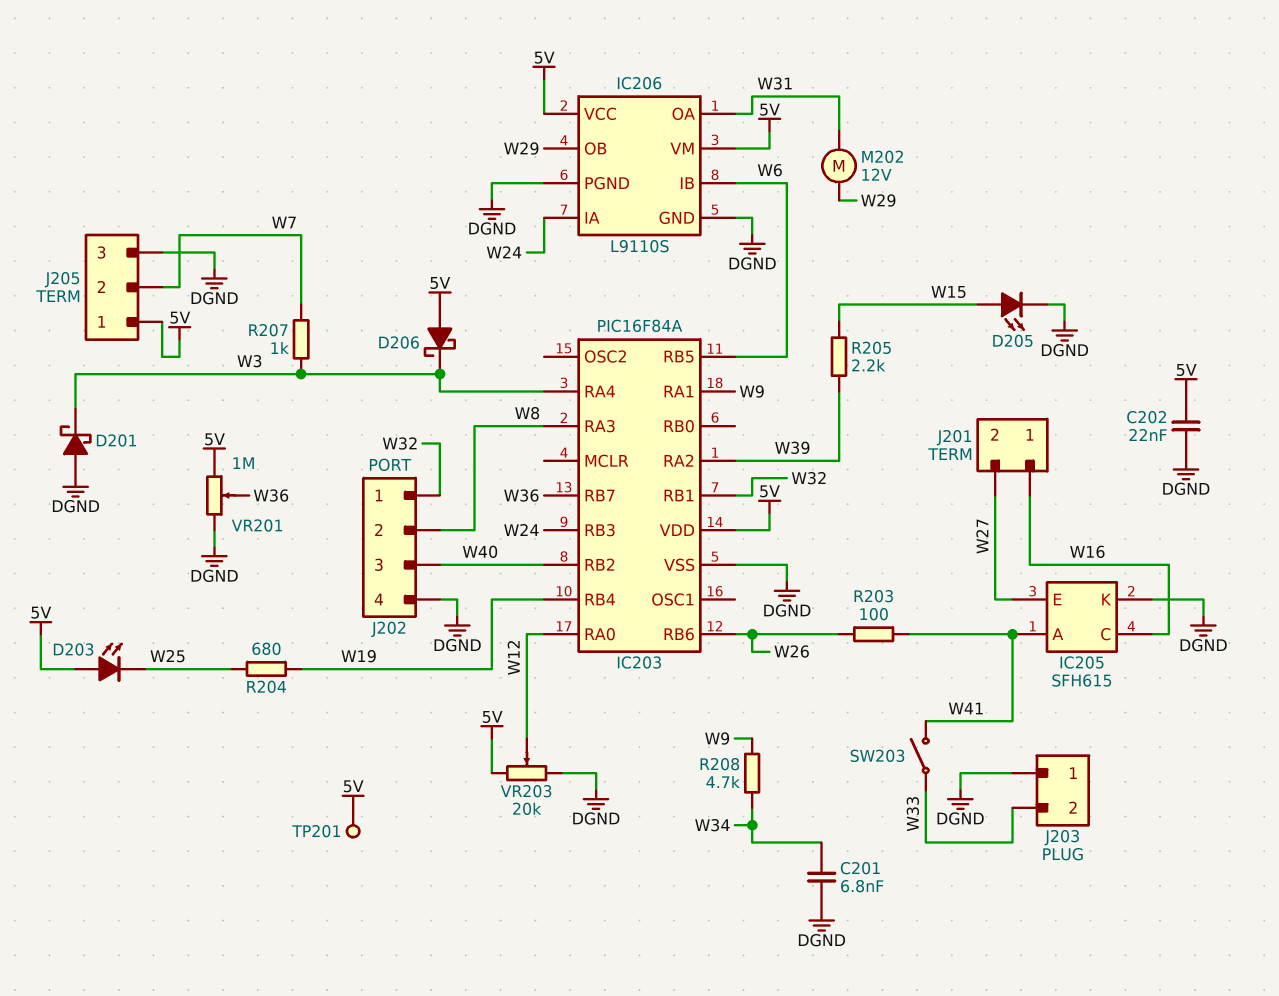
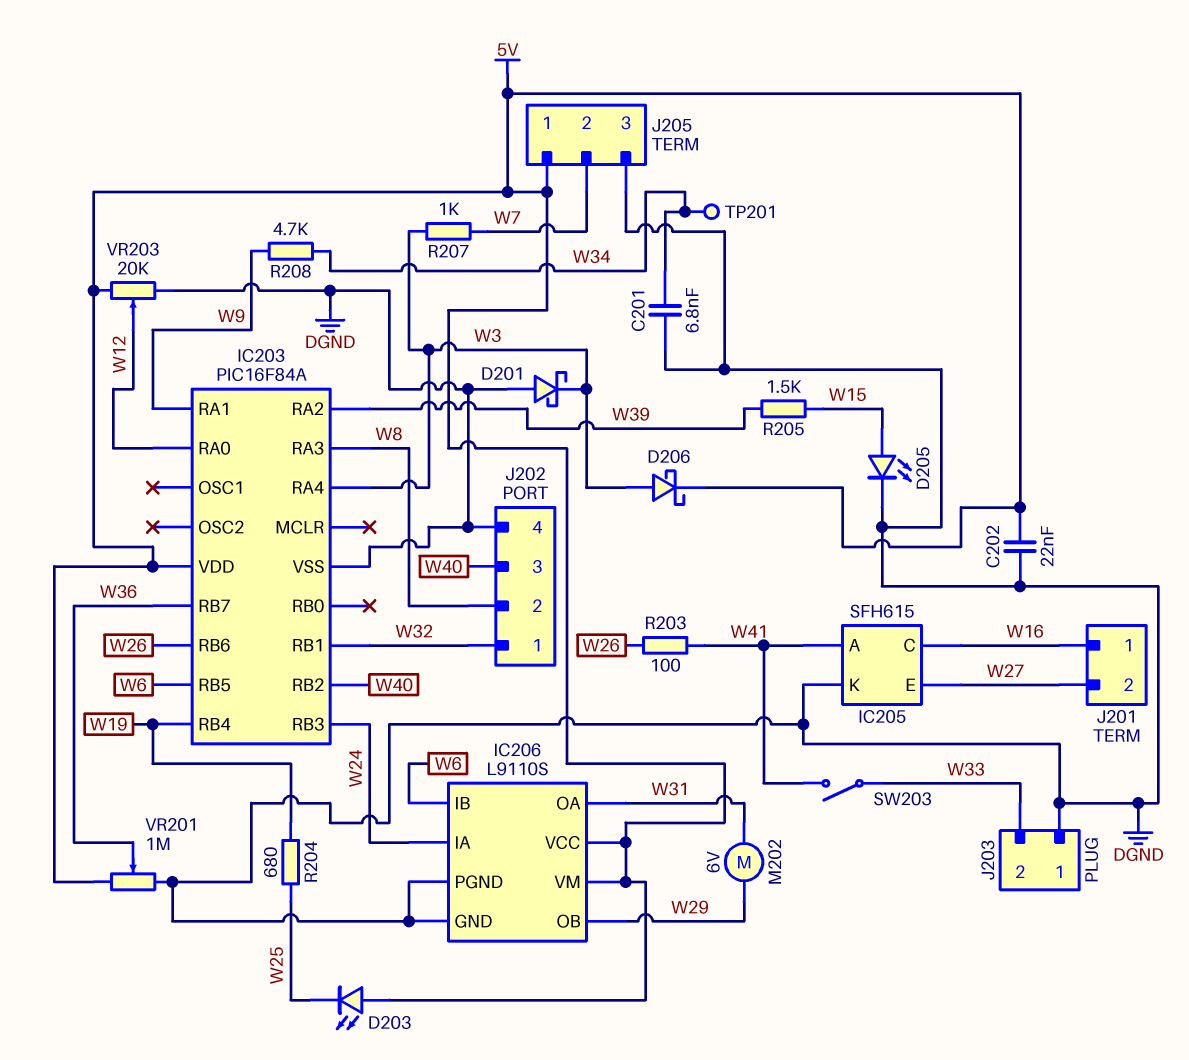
D206: schottky (A 5V, K W3) -> schottky (A W3, K 5V)
M202: motor 12V (W29, W31) -> motor 6V (W29, W31)
R205: 2.2k (W15, W39) -> 1.5k (W15, W39)
TP201: test point (5V) -> test point (W34)

